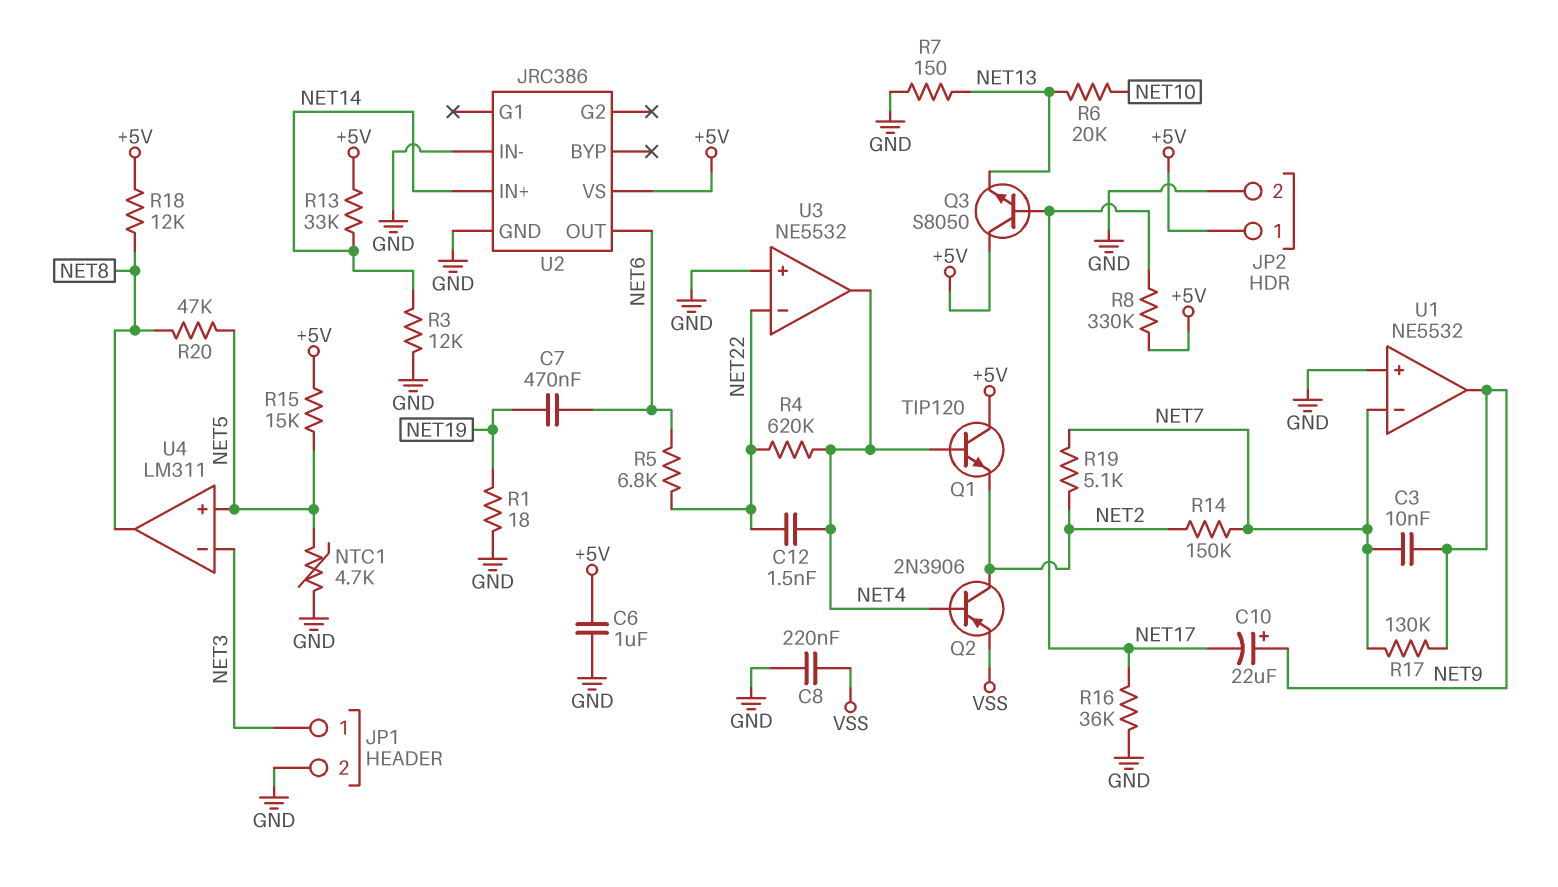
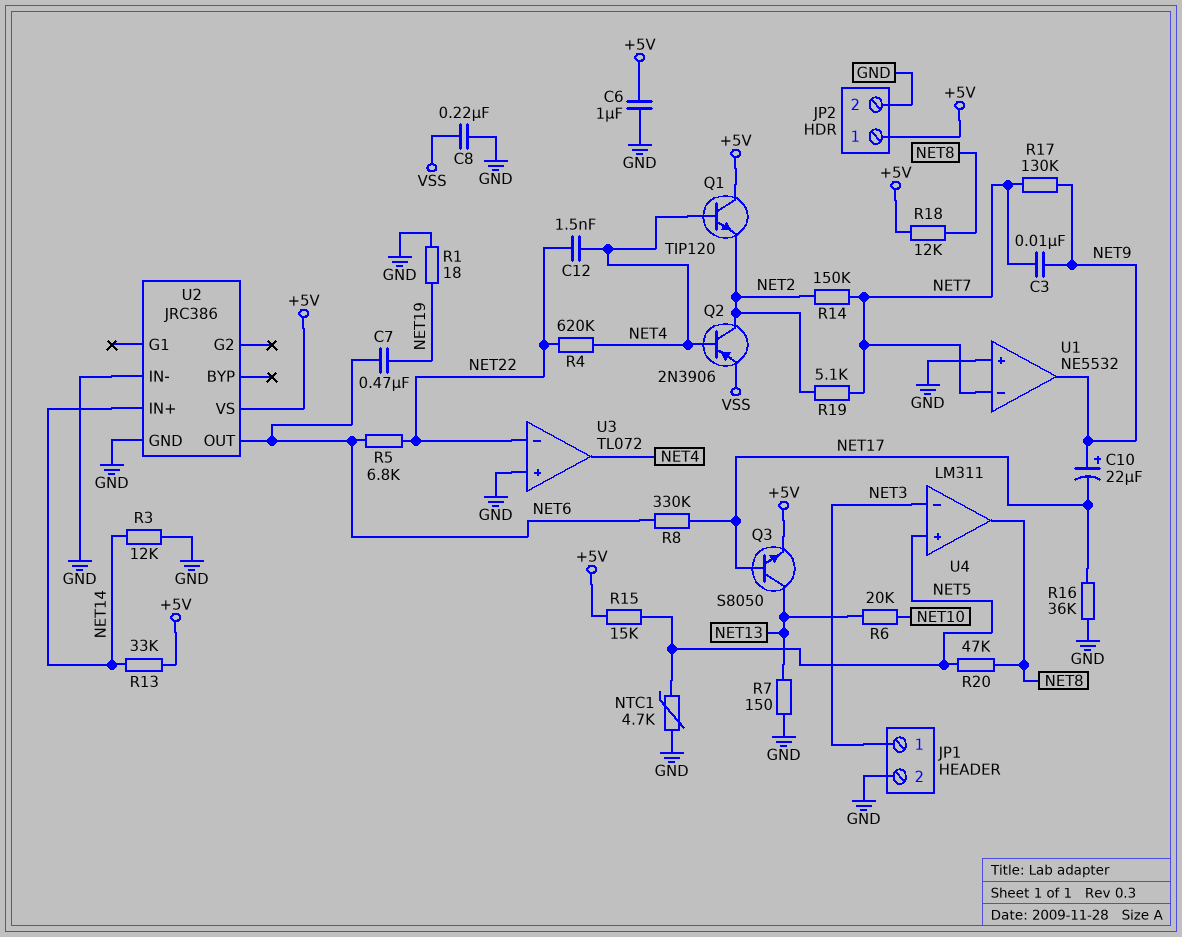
Q3: NPN S8050 (B NET17, C +5V, E NET13) -> NPN S8050 (B NET17, C NET13, E +5V)
R8: 330k (+5V, NET17) -> 330k (NET6, NET17)
U3: NE5532 -> TL072

